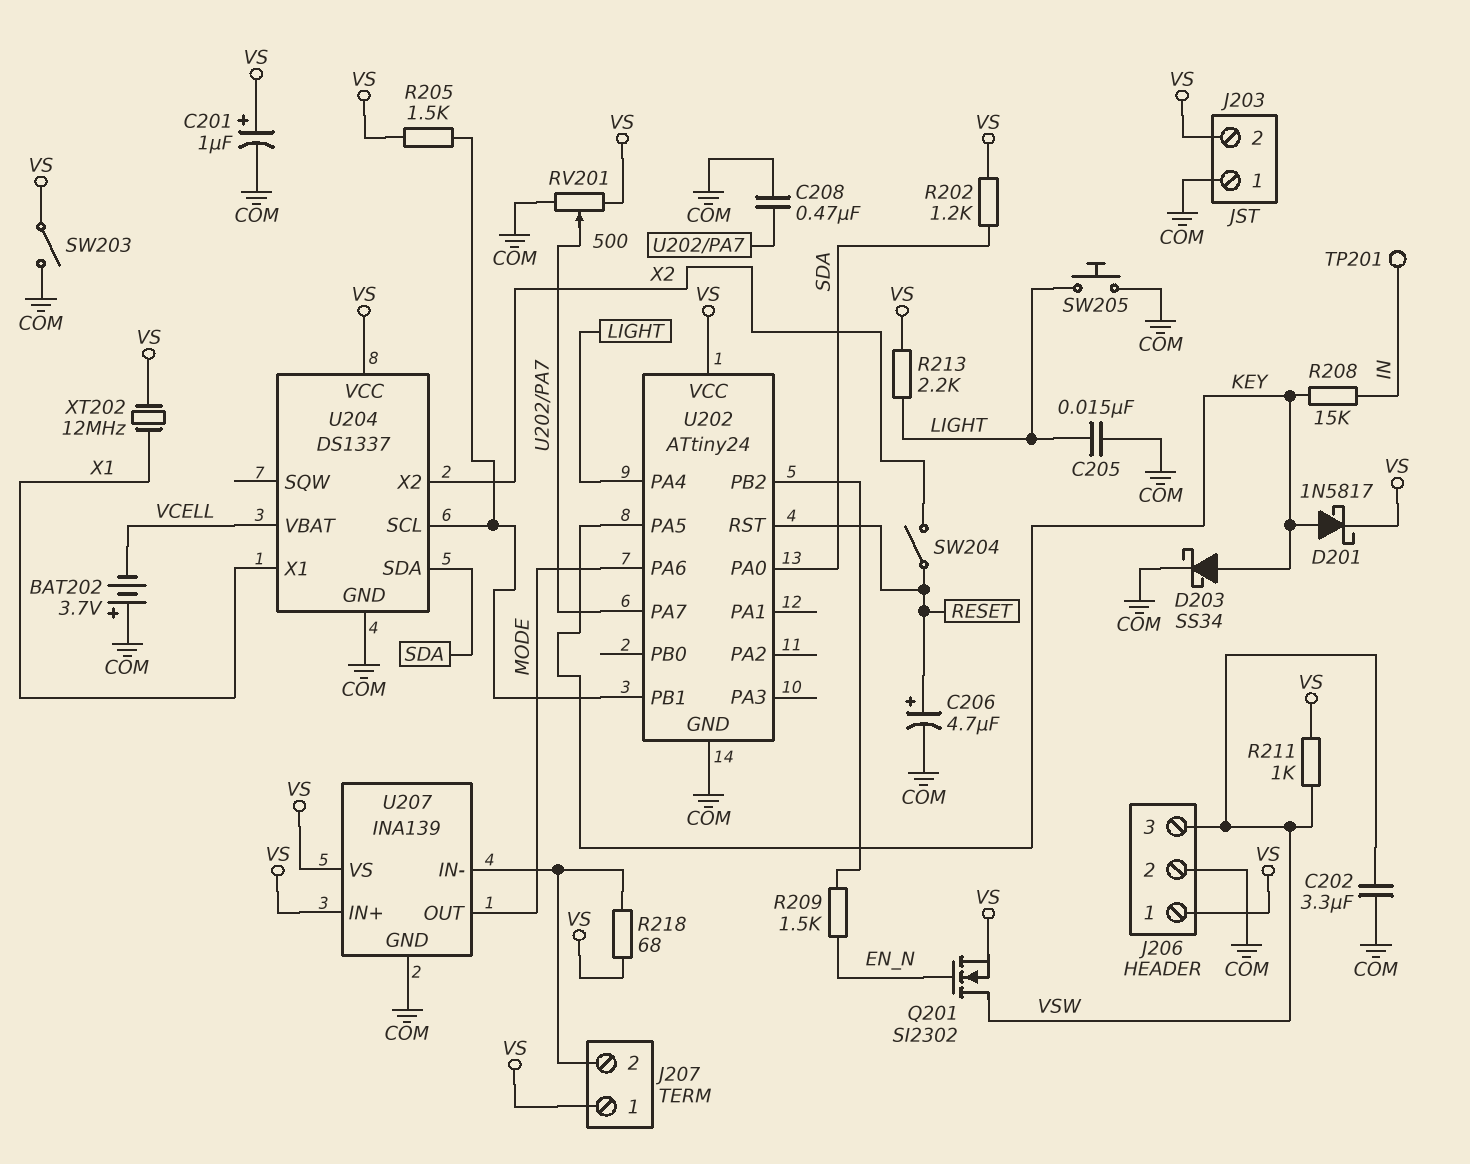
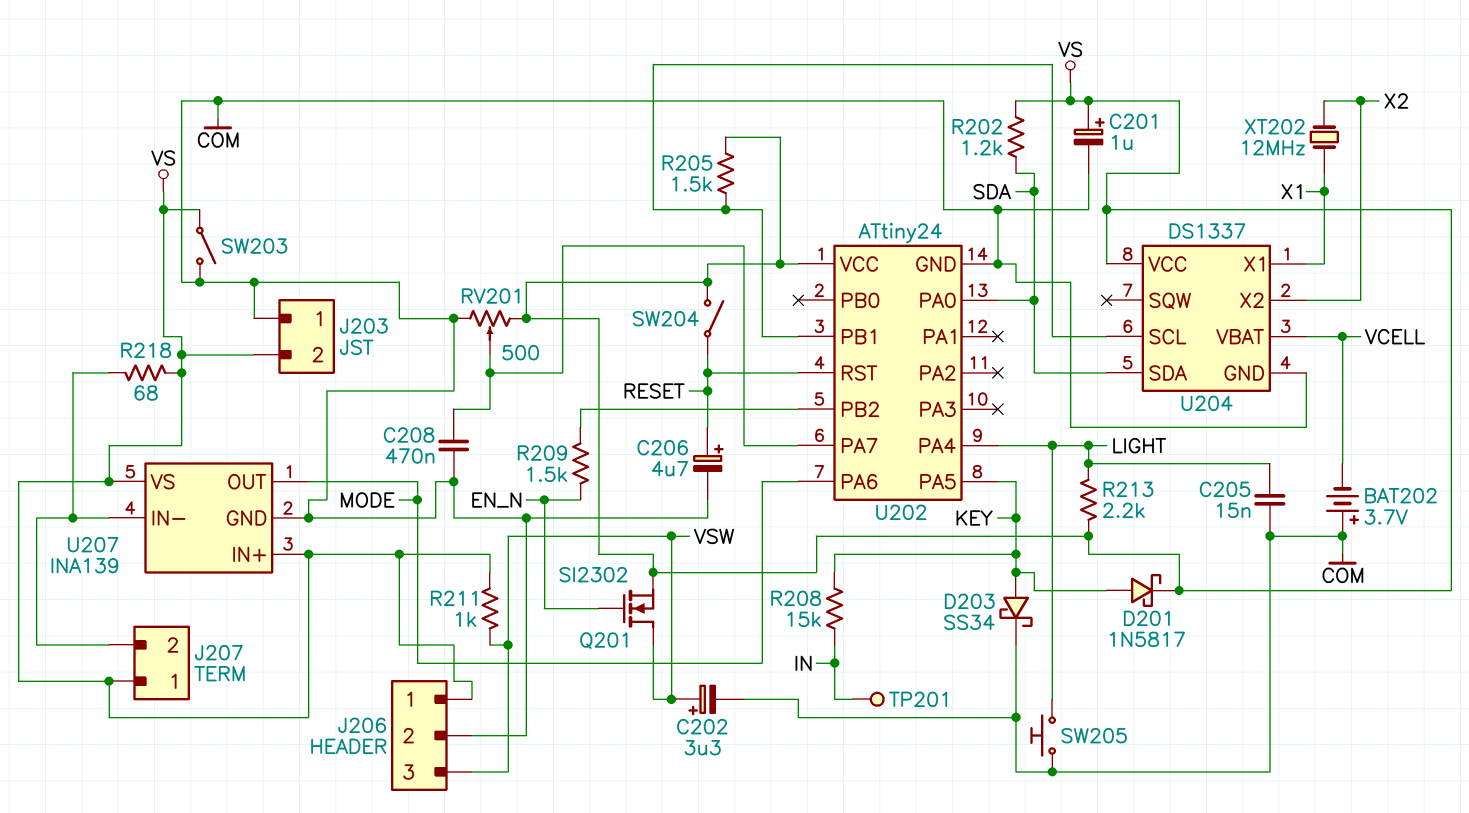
C202: 3.3uF (COM, VSW) -> 3.3uF (plus VSW, minus COM)
SW204: switch (RESET, X2) -> switch (RESET, VS)
XT202: 12MHz (VS, X1) -> 12MHz (X1, X2)

